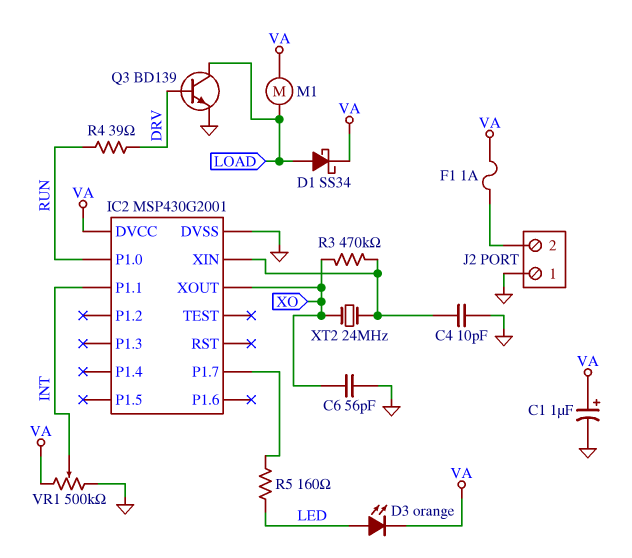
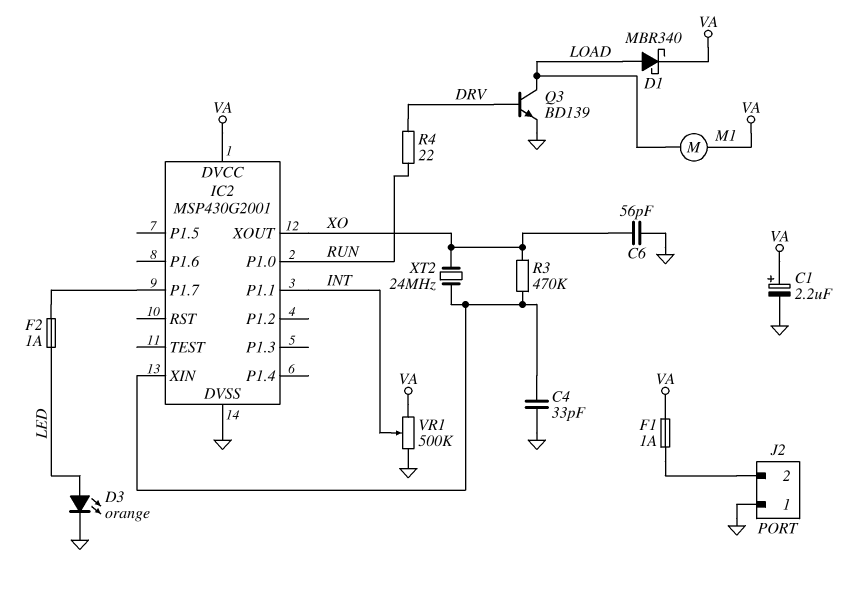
C1: 1uF (plus VA, minus GND) -> 2.2uF (plus VA, minus GND)
C4: 10pF (GND, IC2/XIN) -> 33pF (GND, IC2/XIN)
D1: schottky SS34 (A LOAD, K VA) -> schottky MBR340 (A LOAD, K VA)
D3: LED orange (A LED, K VA) -> LED orange (A LED, K GND)
F2: none -> 1A (IC2/P1.7, LED)
R4: 39 (DRV, RUN) -> 22 (DRV, RUN)
R5: 160 (IC2/P1.7, LED) -> none

